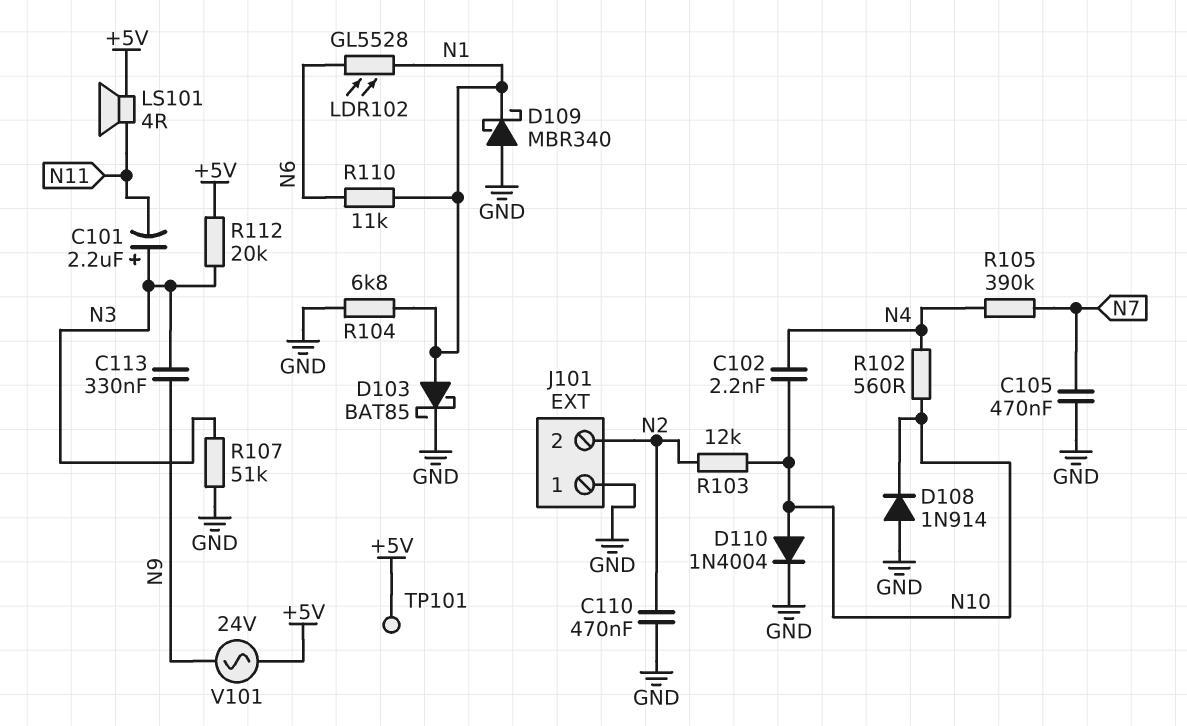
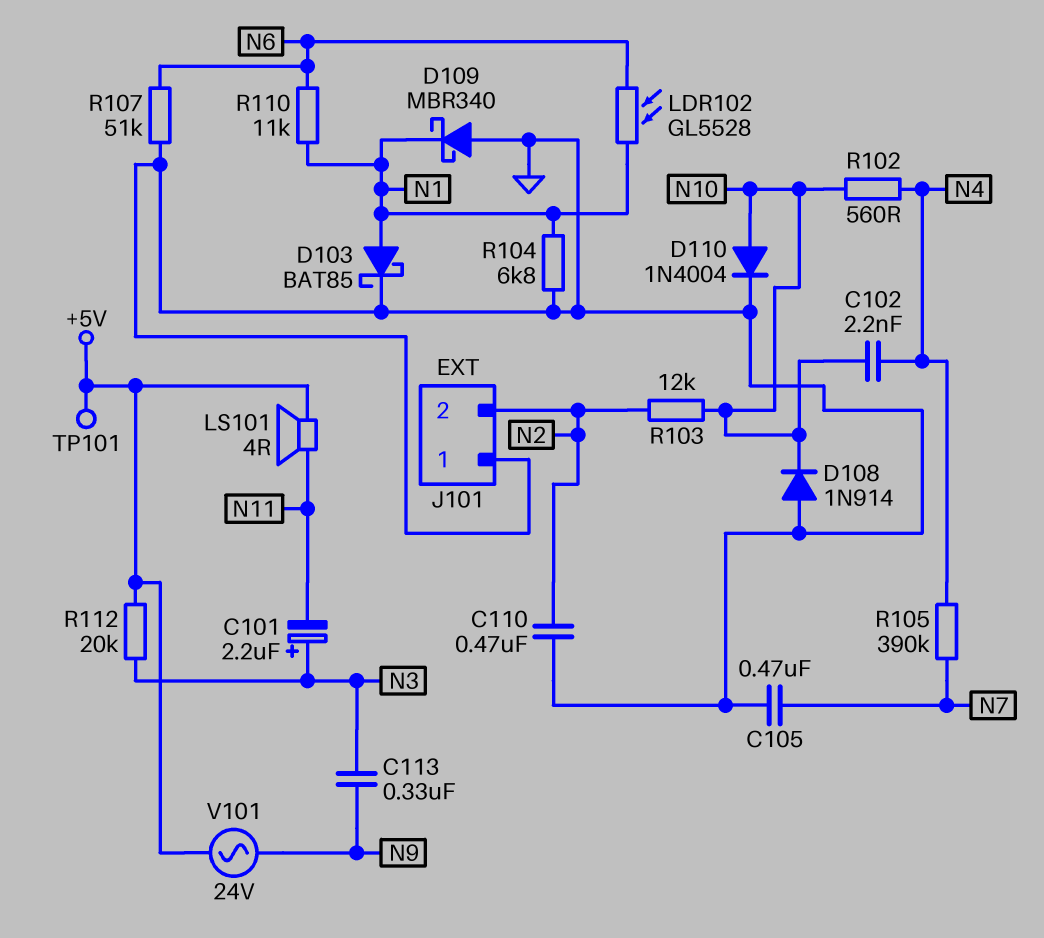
R107: 51k (GND, N3) -> 51k (GND, N6)

